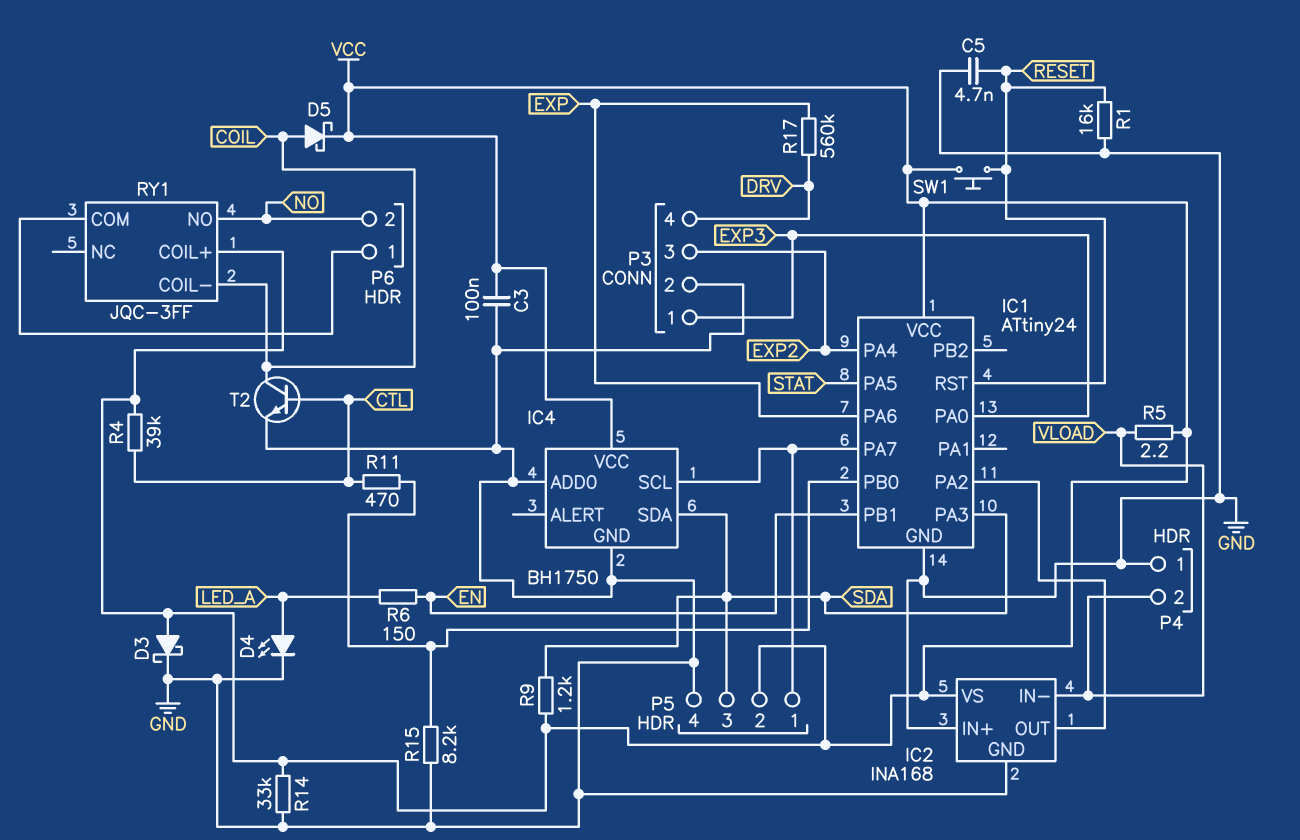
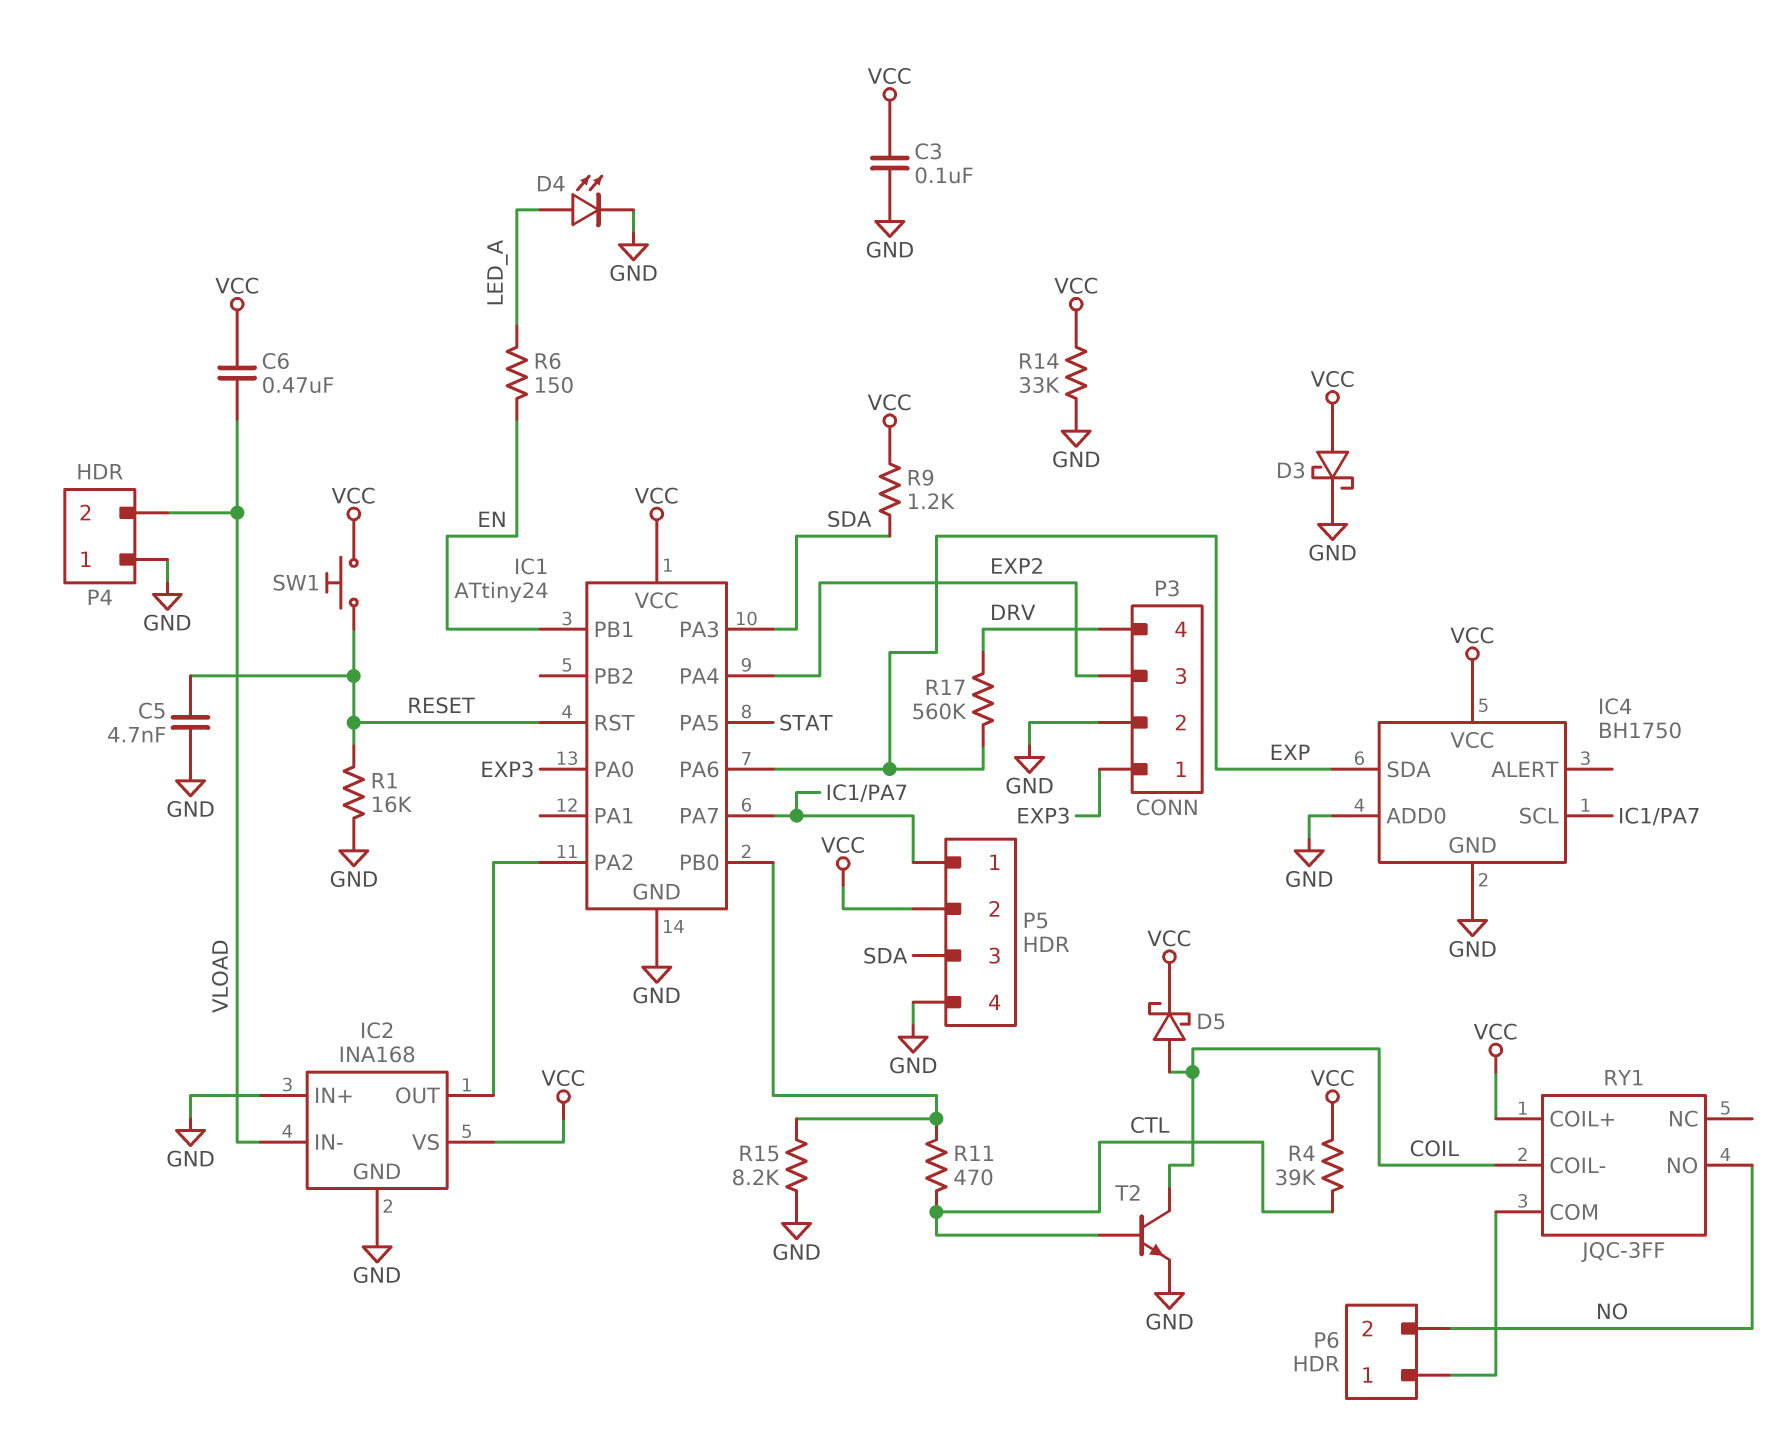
C6: none -> 470nF (VCC, VLOAD)
IC4 pin SDA: SDA -> EXP
R5: 2.2 (VCC, VLOAD) -> none

